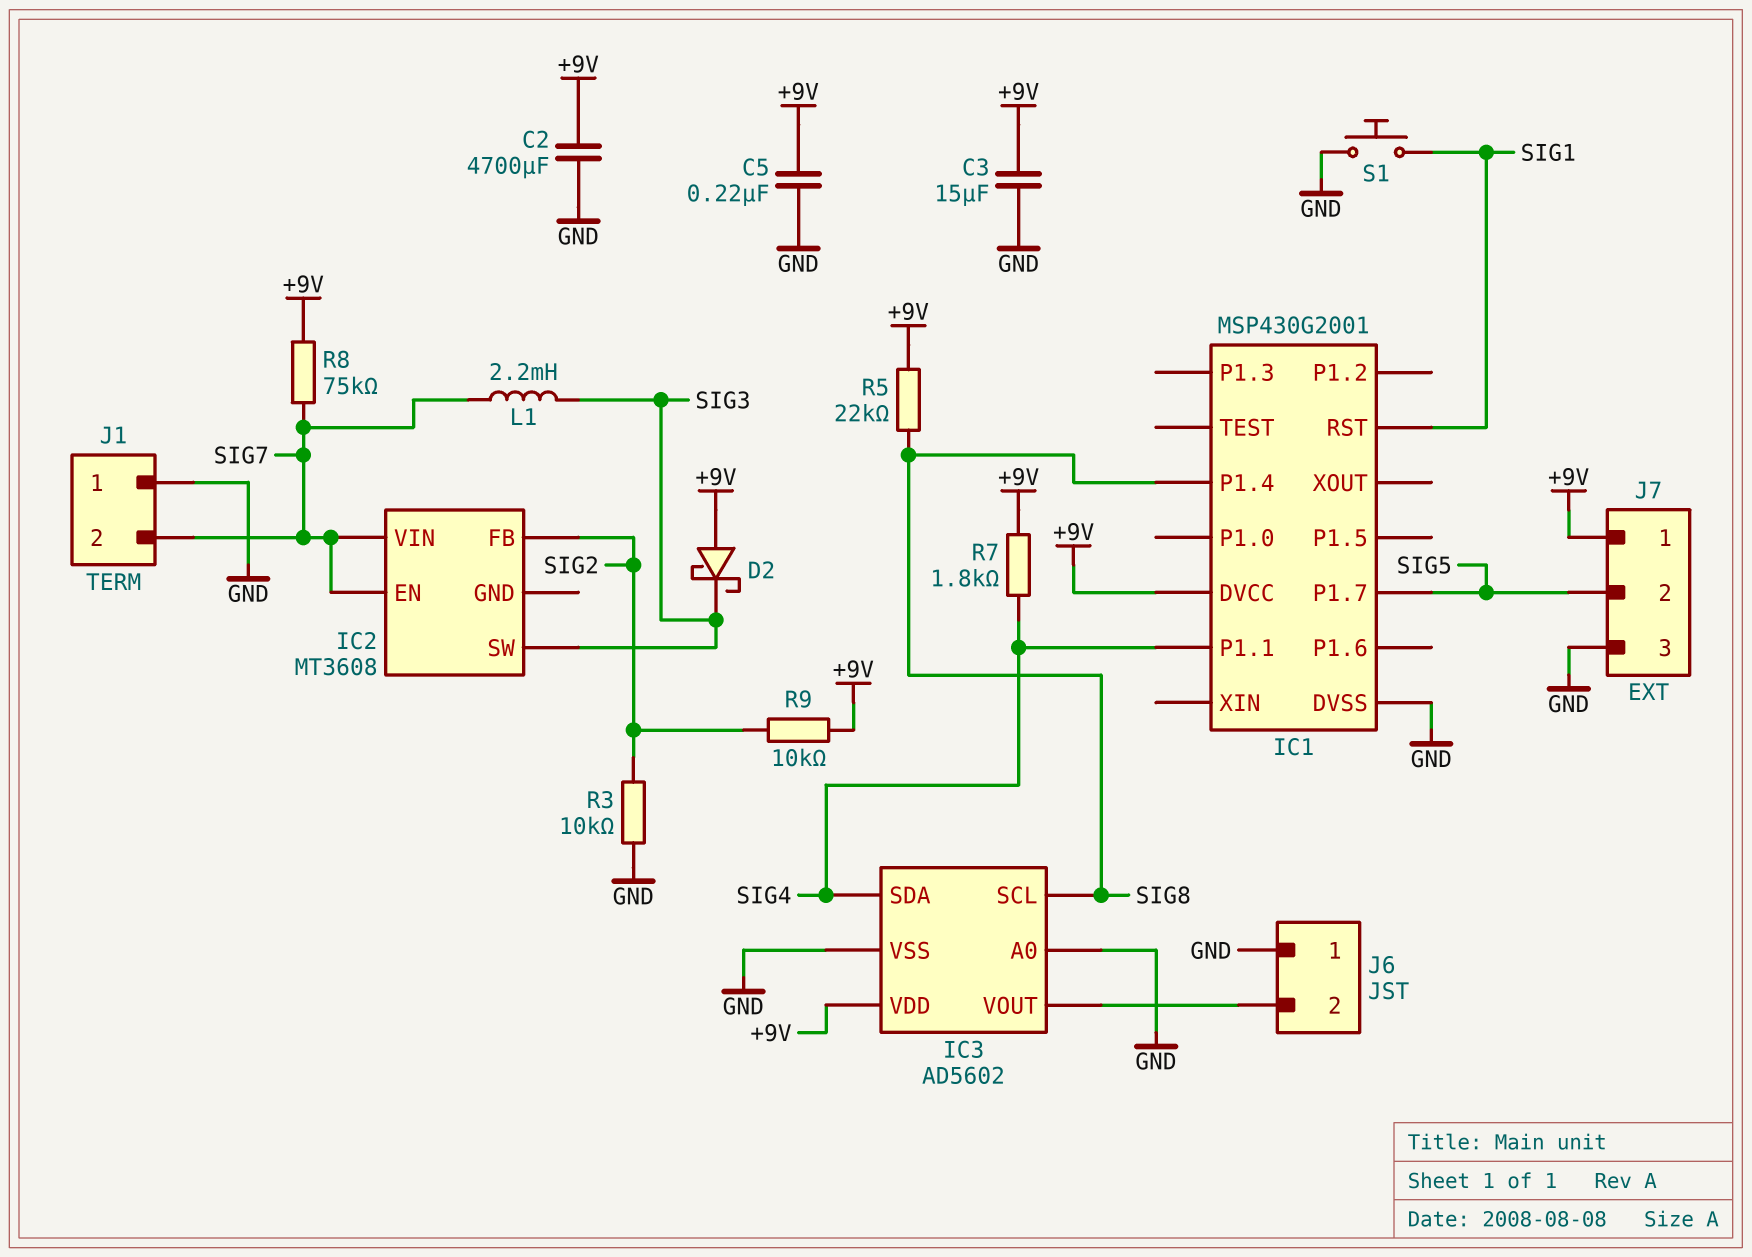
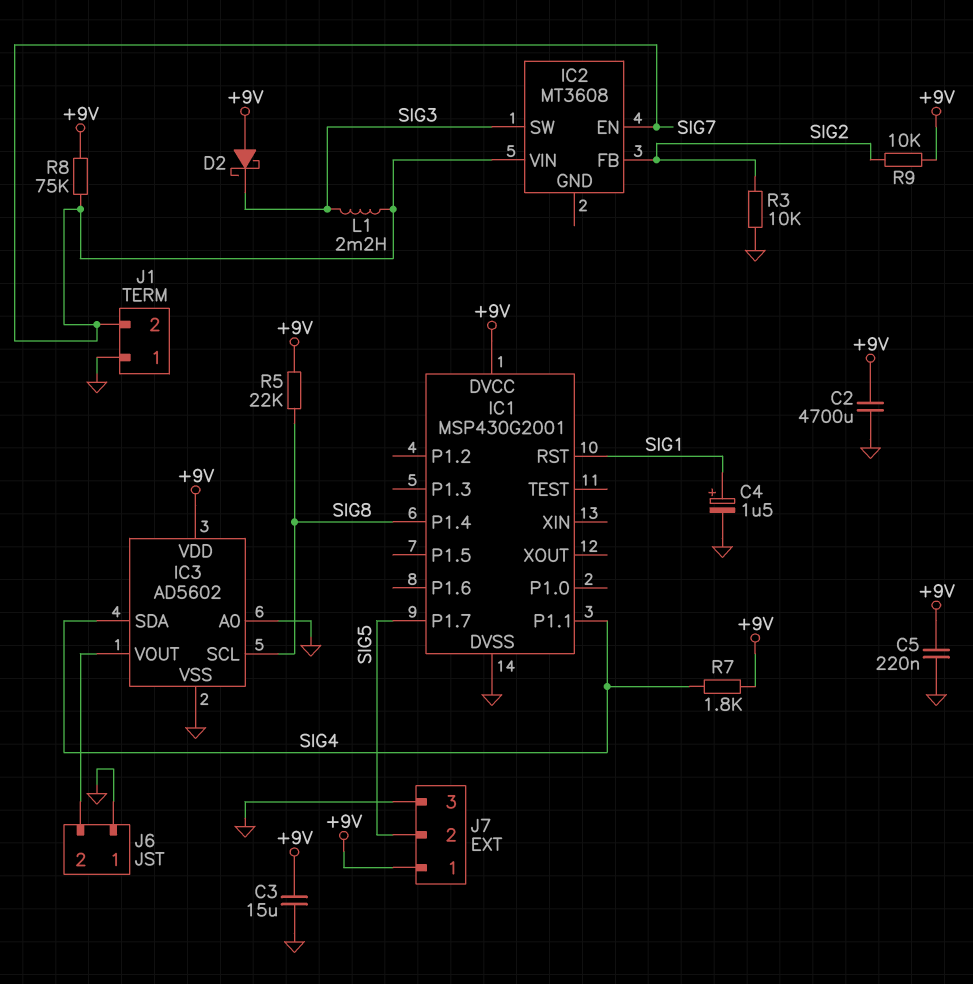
C4: none -> 1.5uF (plus SIG1, minus GND)
S1: button (GND, SIG1) -> none

